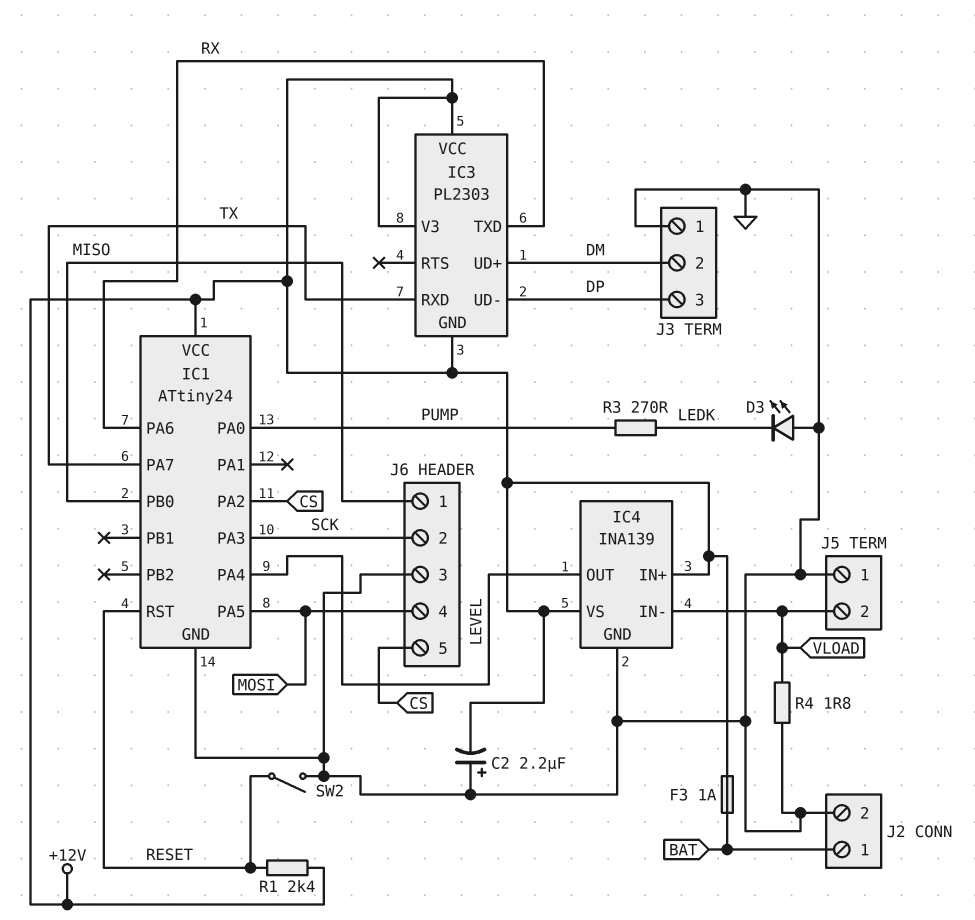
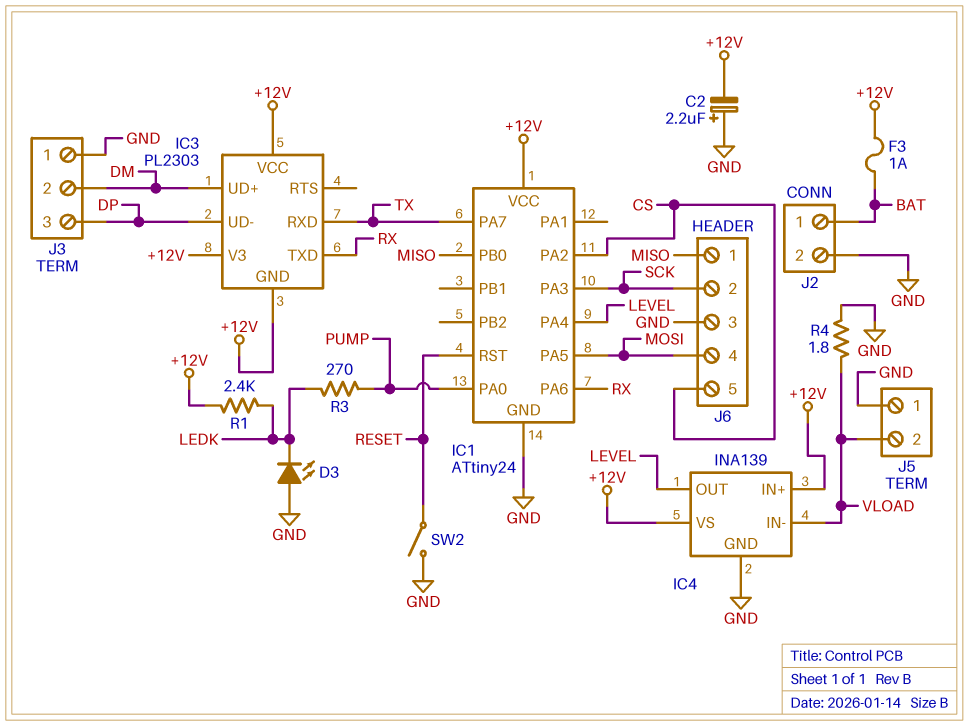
R1: 2.4k (+12V, RESET) -> 2.4k (+12V, LEDK)

